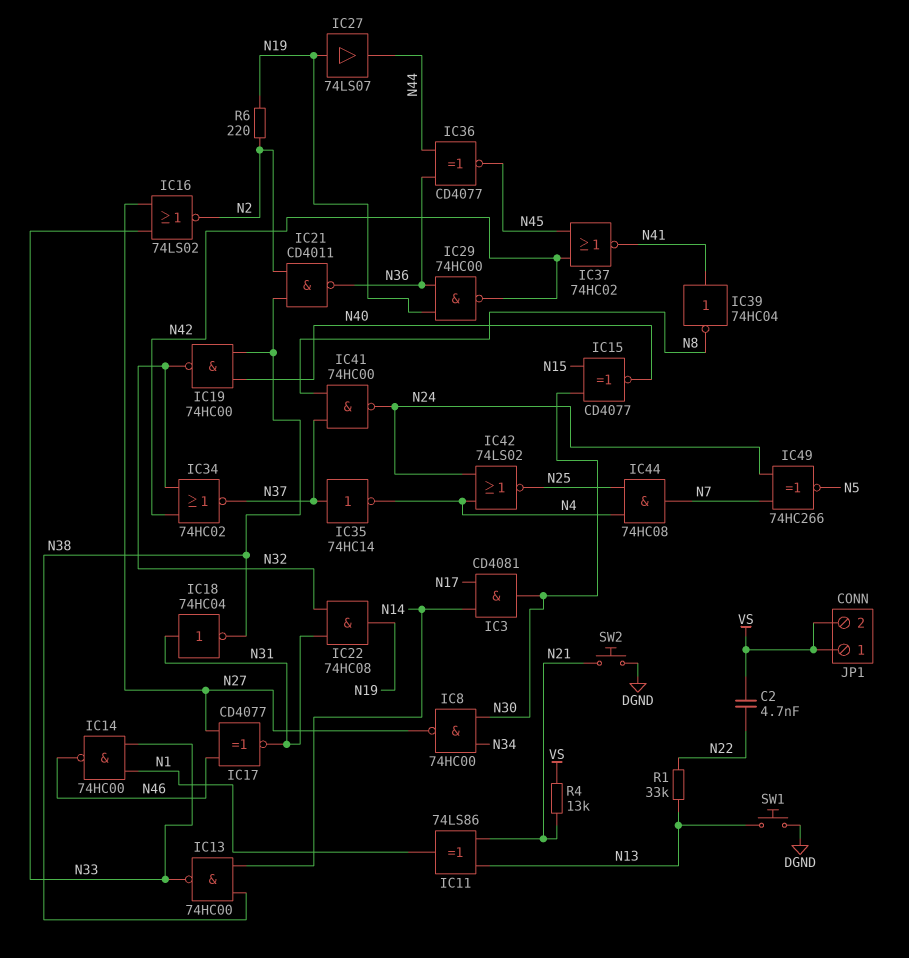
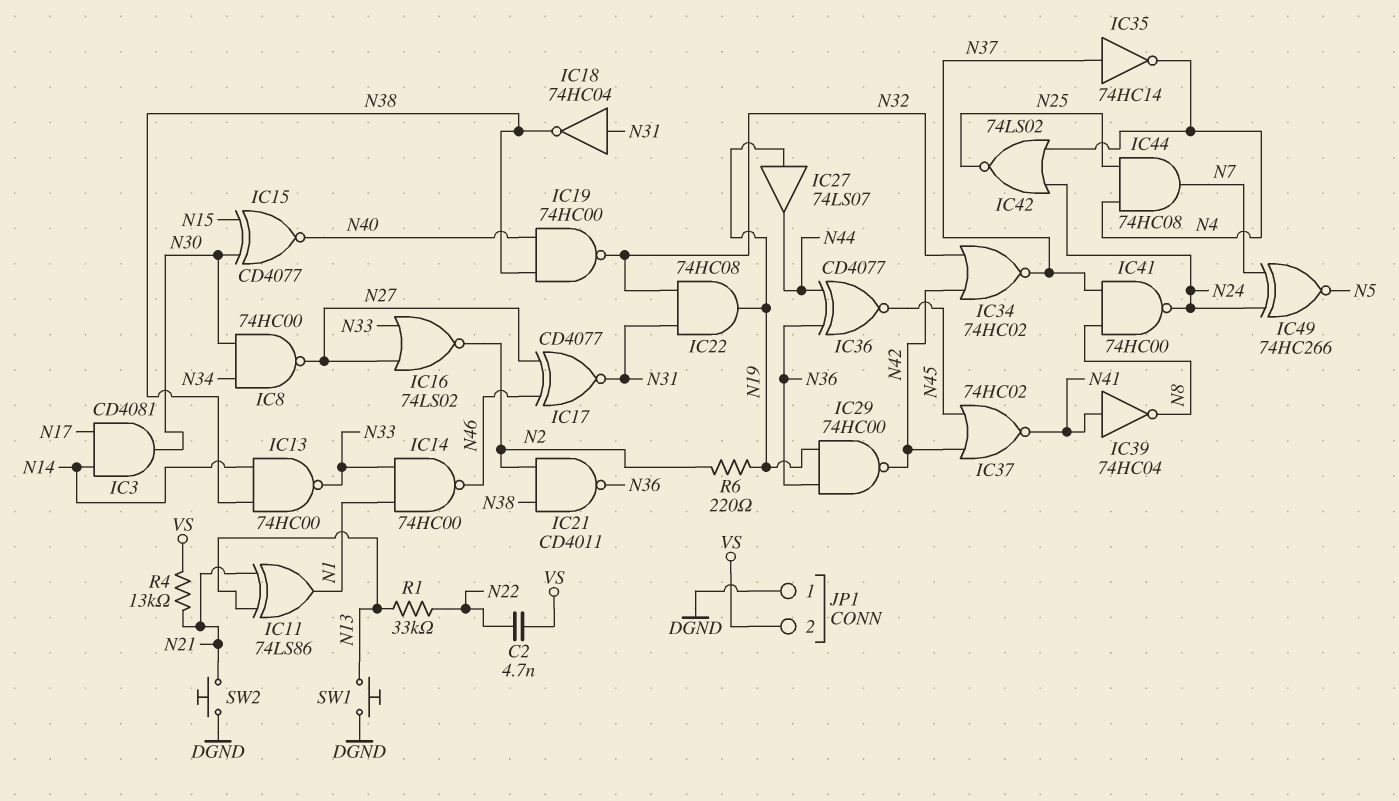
JP1 pin 1: VS -> DGND

